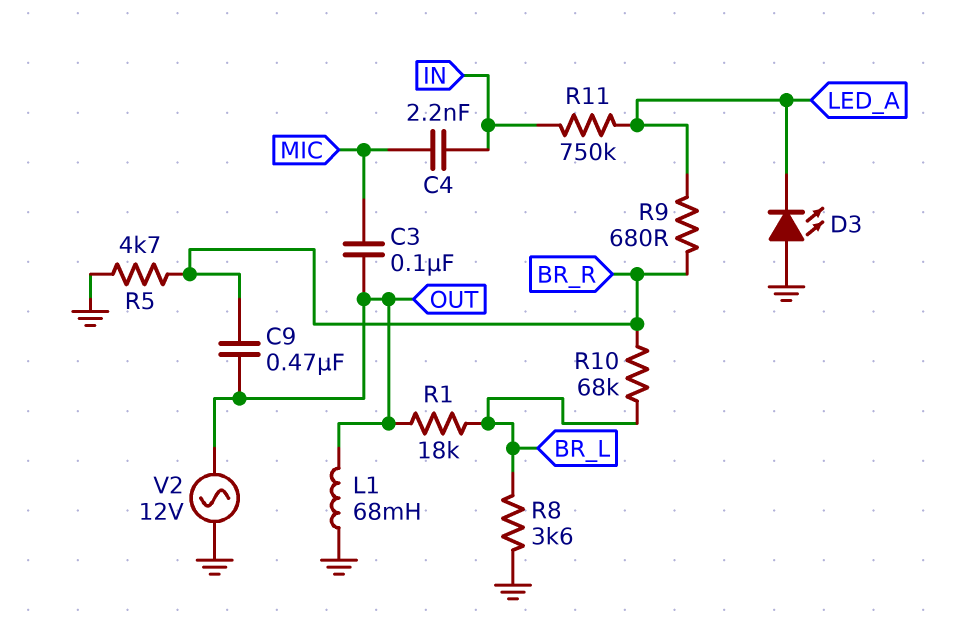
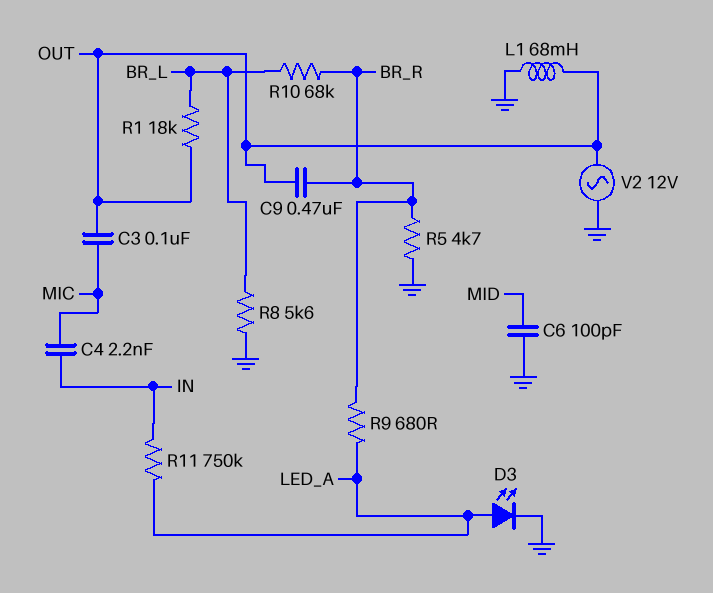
C6: none -> 100pF (GND, MID)
D3: LED (A GND, K LED_A) -> LED (A LED_A, K GND)
R8: 3.6k (BR_L, GND) -> 5.6k (BR_L, GND)

